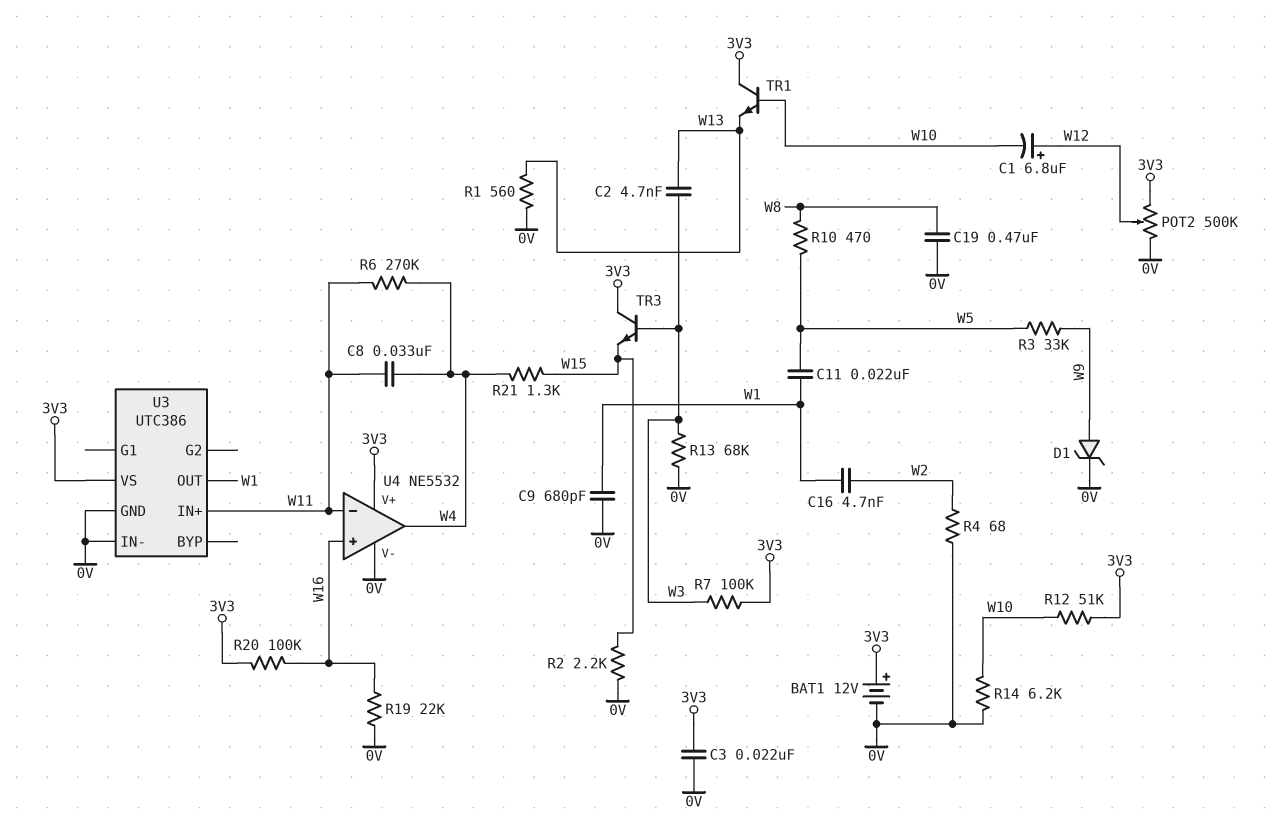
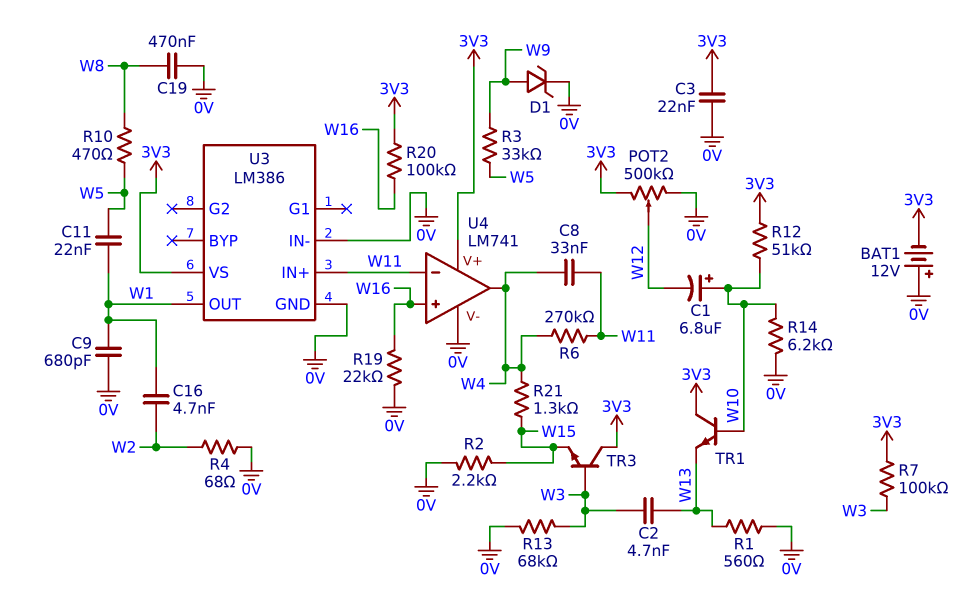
BAT1: 12V (plus 3V3, minus 0V) -> 12V (plus 0V, minus 3V3)
C1: 6.8uF (plus W12, minus W10) -> 6.8uF (plus W10, minus W12)
U3: UTC386 -> LM386
U4: NE5532 -> LM741

